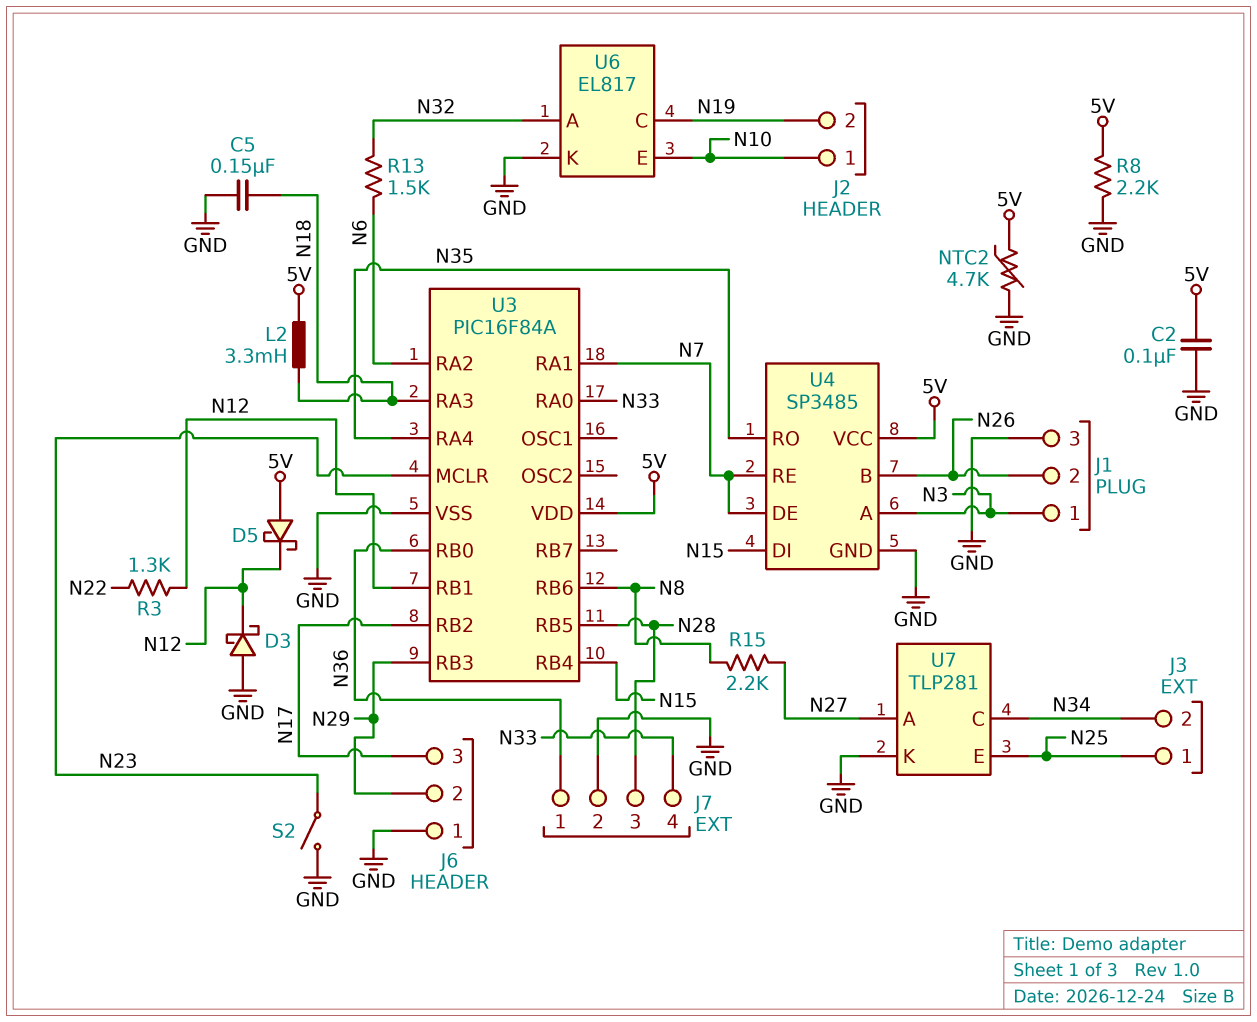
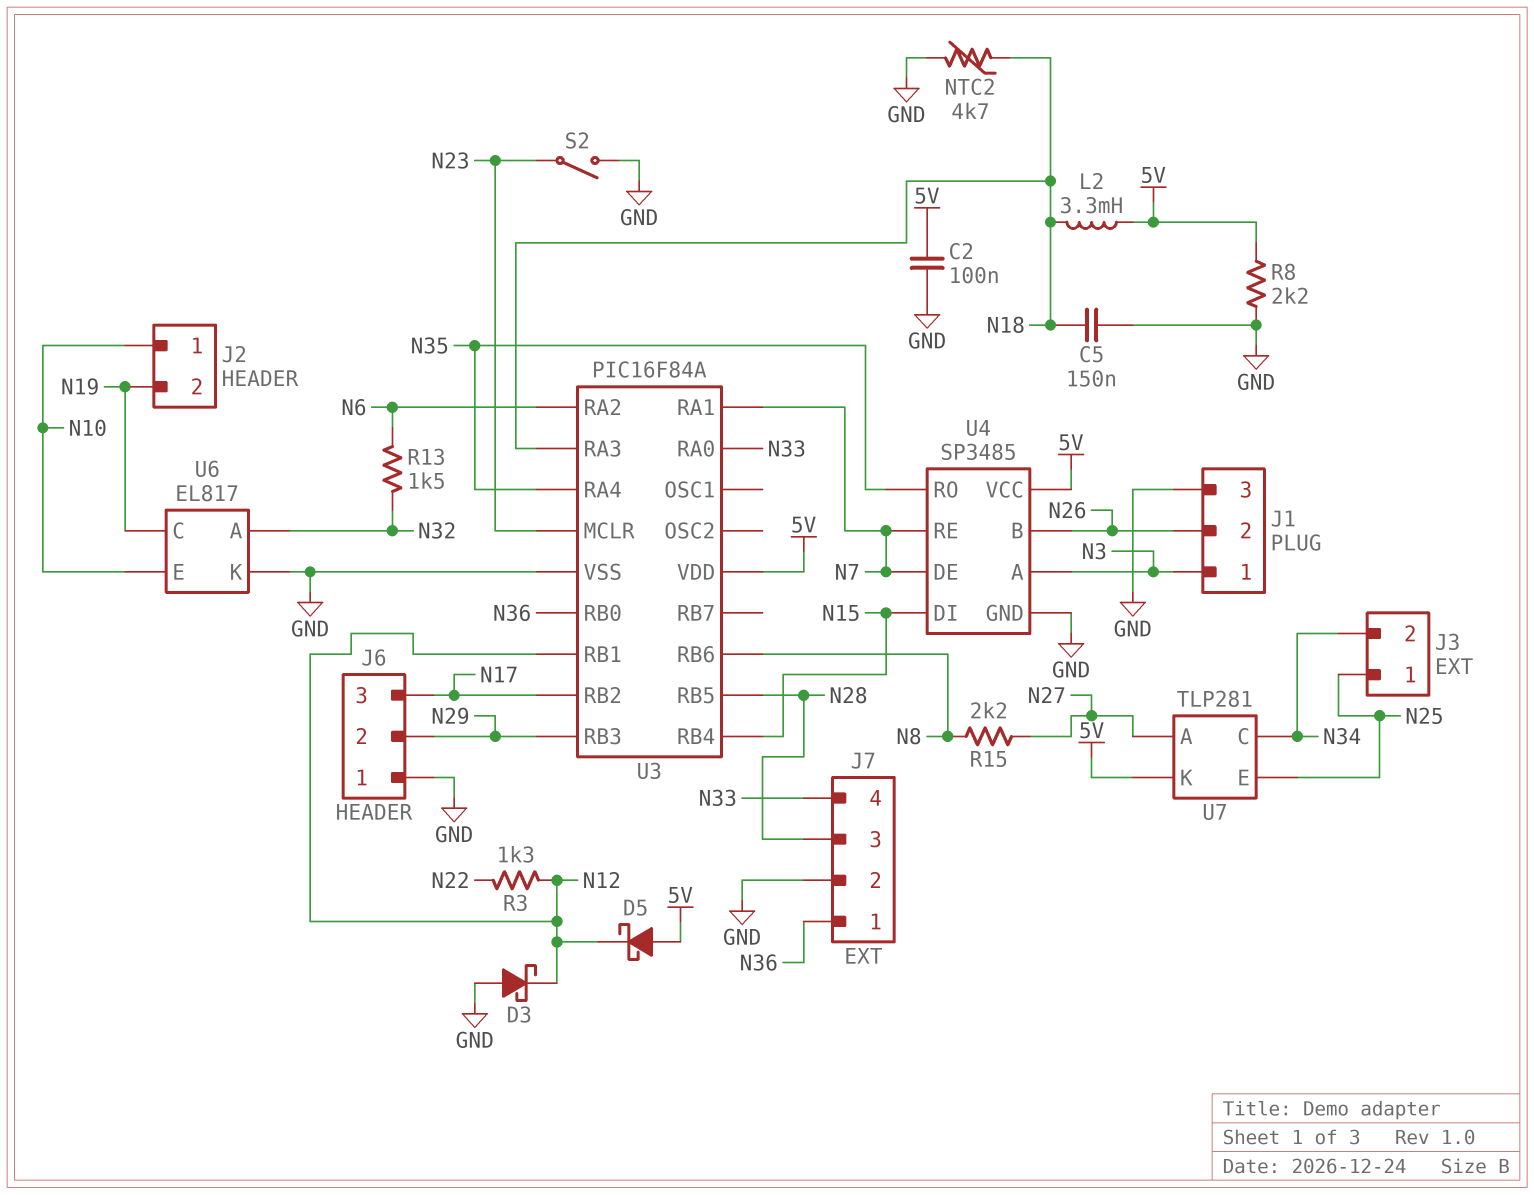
NTC2: 4.7k (5V, GND) -> 4.7k (GND, N18)
U7 pin K: GND -> 5V

